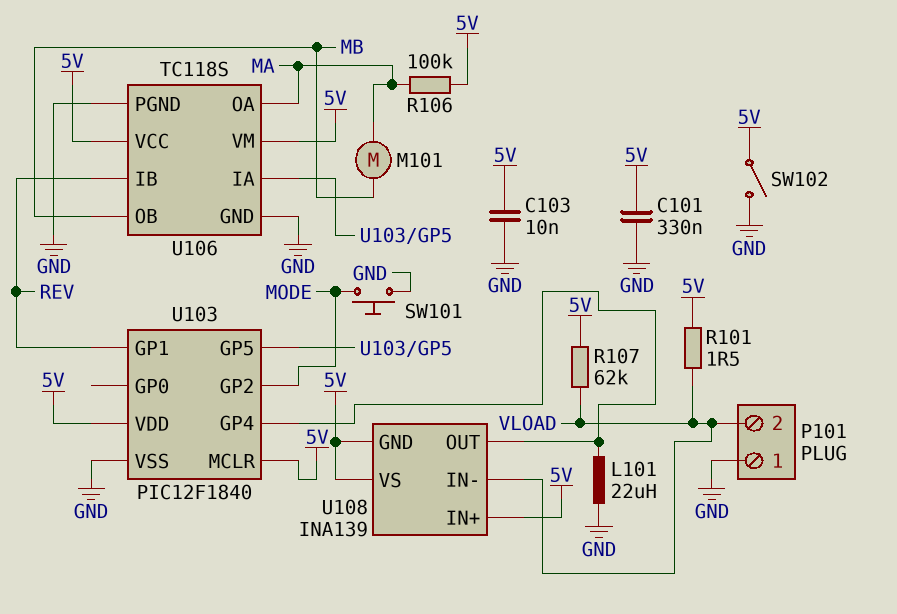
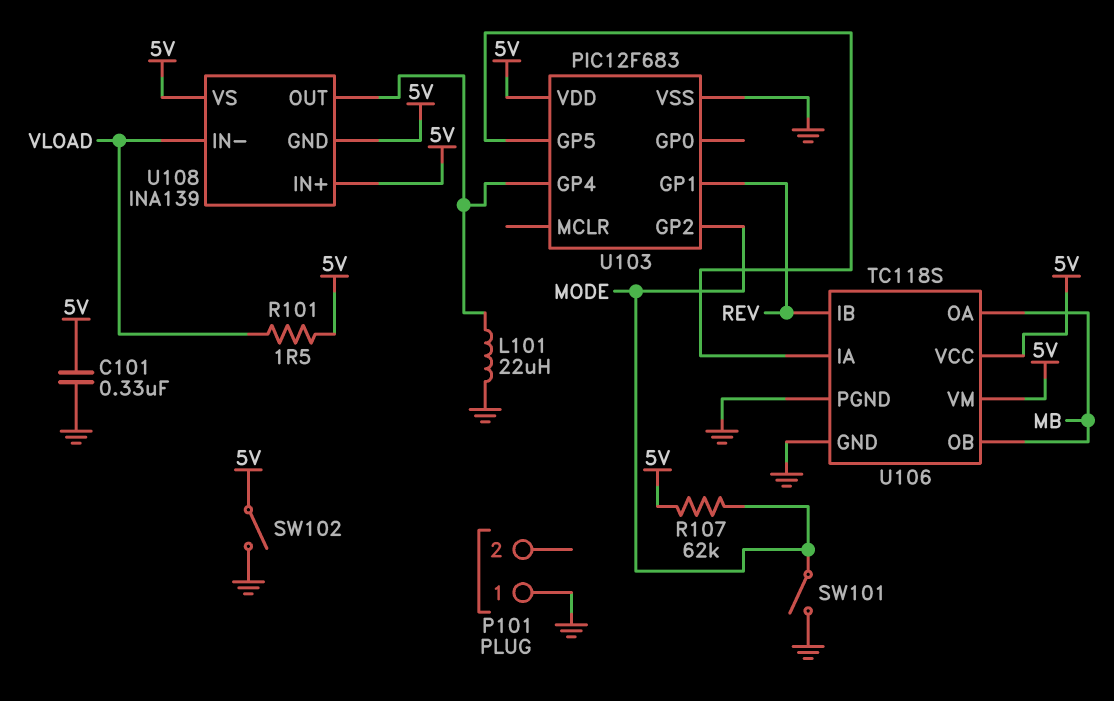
C103: 10nF (5V, GND) -> none
M101: motor (MA, MB) -> none
P101 pin 2: VLOAD -> none
R106: 100k (5V, MA) -> none
R107: 62k (5V, VLOAD) -> 62k (5V, MODE)
SW101: button (GND, MODE) -> switch (GND, MODE)
U103: PIC12F1840 -> PIC12F683
U103 pin MCLR: 5V -> none
U106 pin OA: MA -> MB

